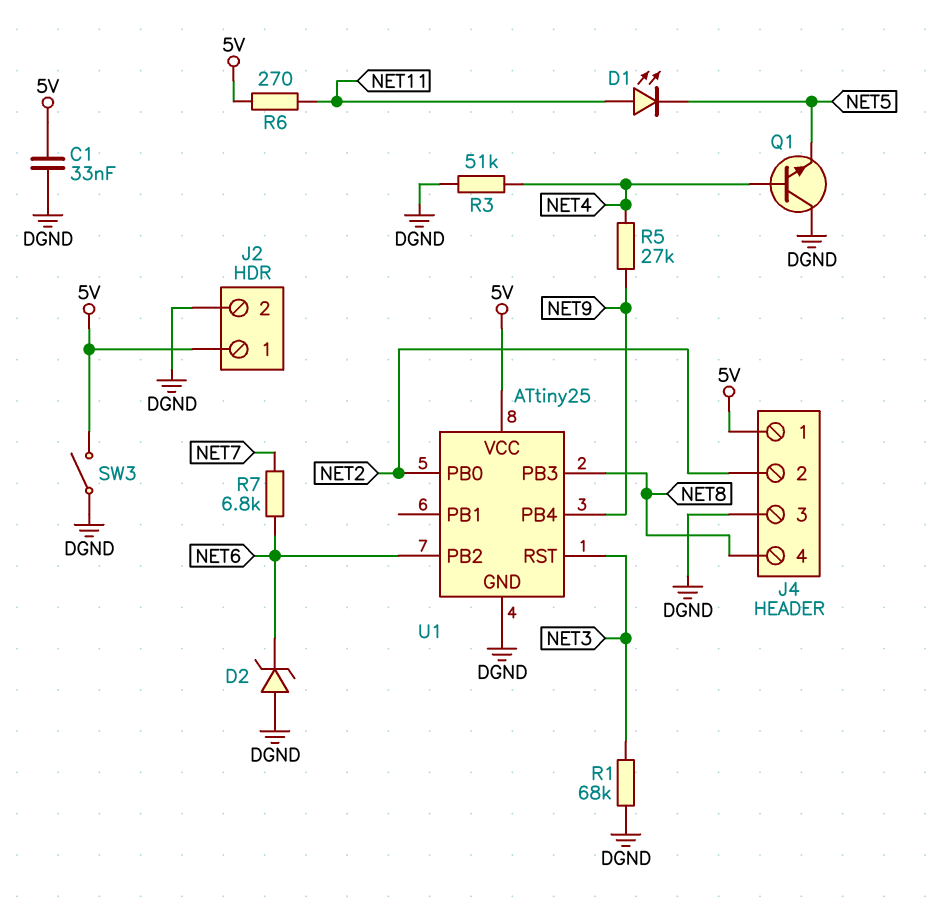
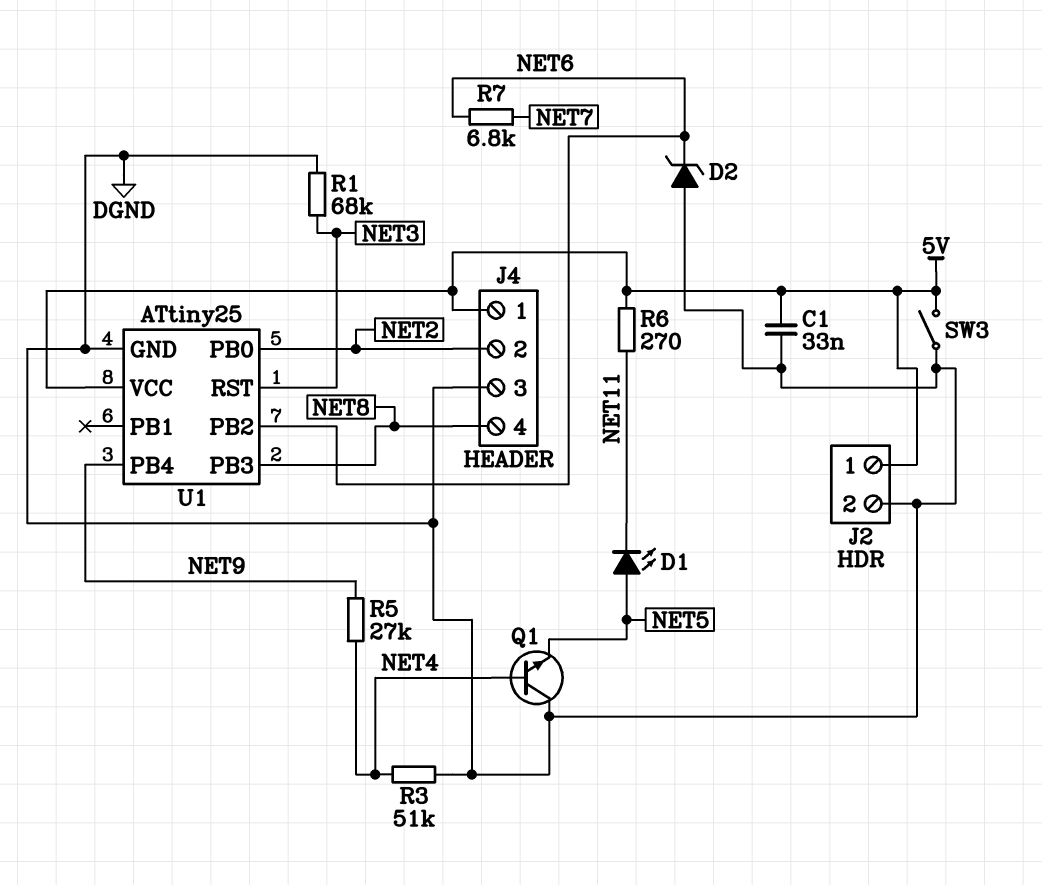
D1: LED (A NET11, K NET5) -> LED (A NET5, K NET11)

